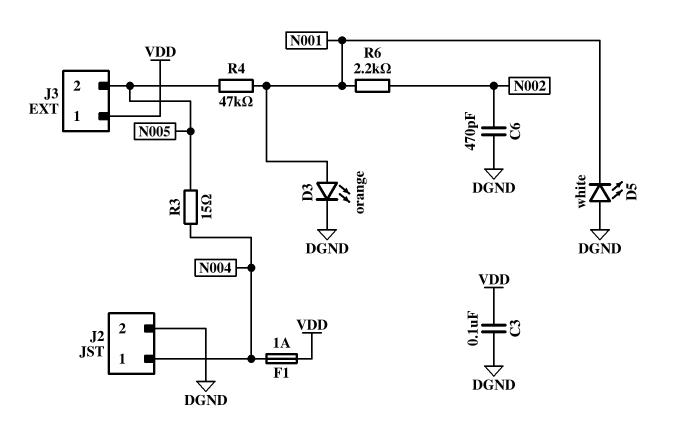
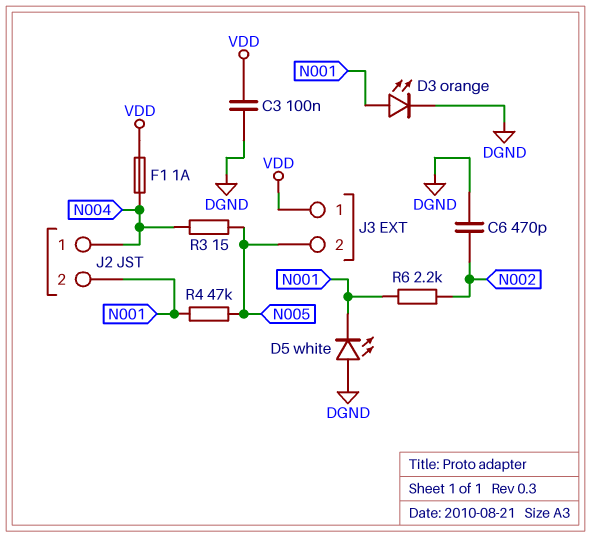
J2 pin 2: DGND -> N001

